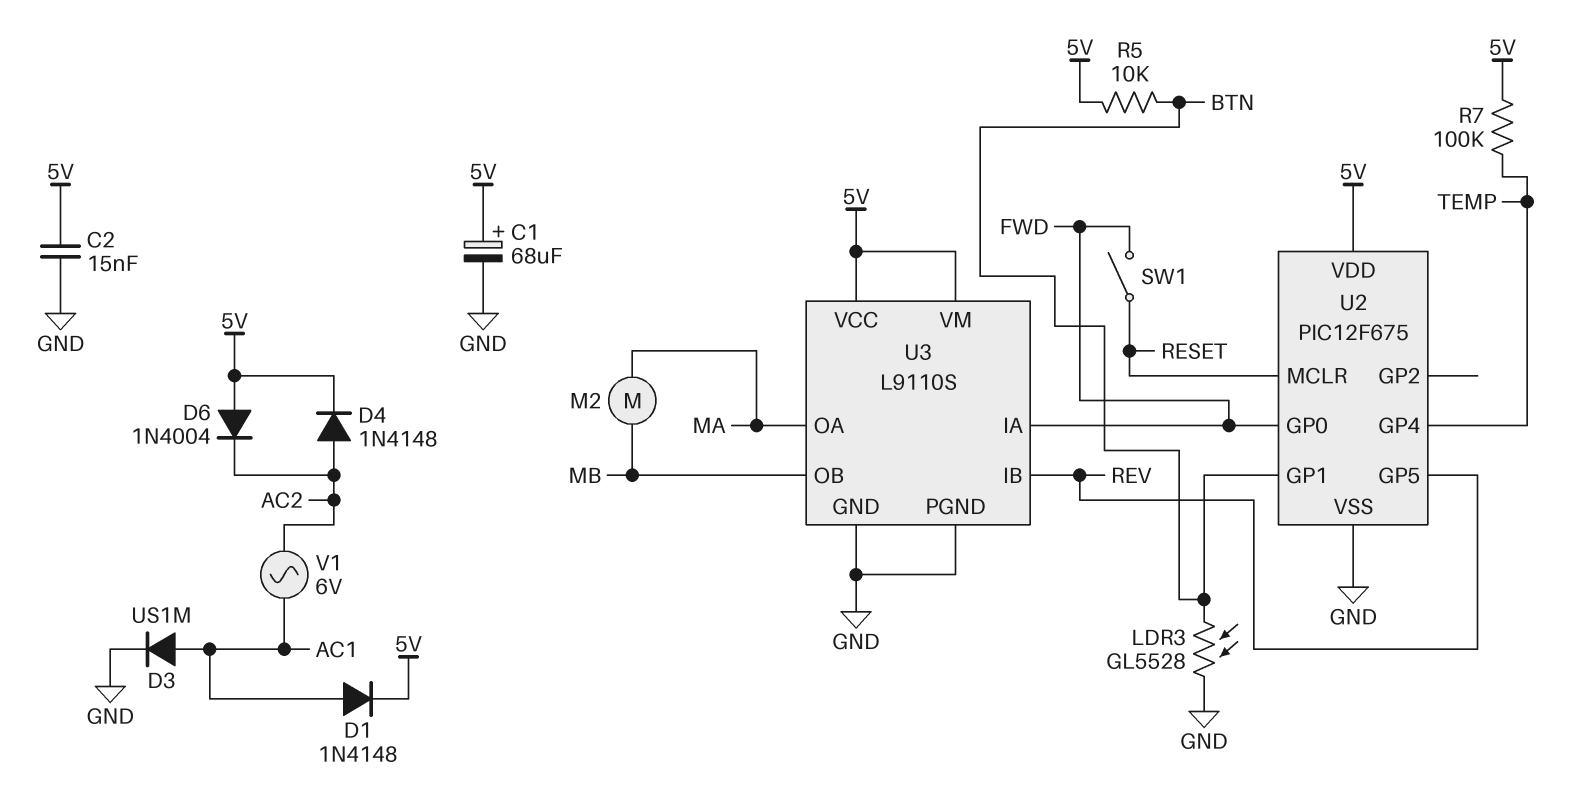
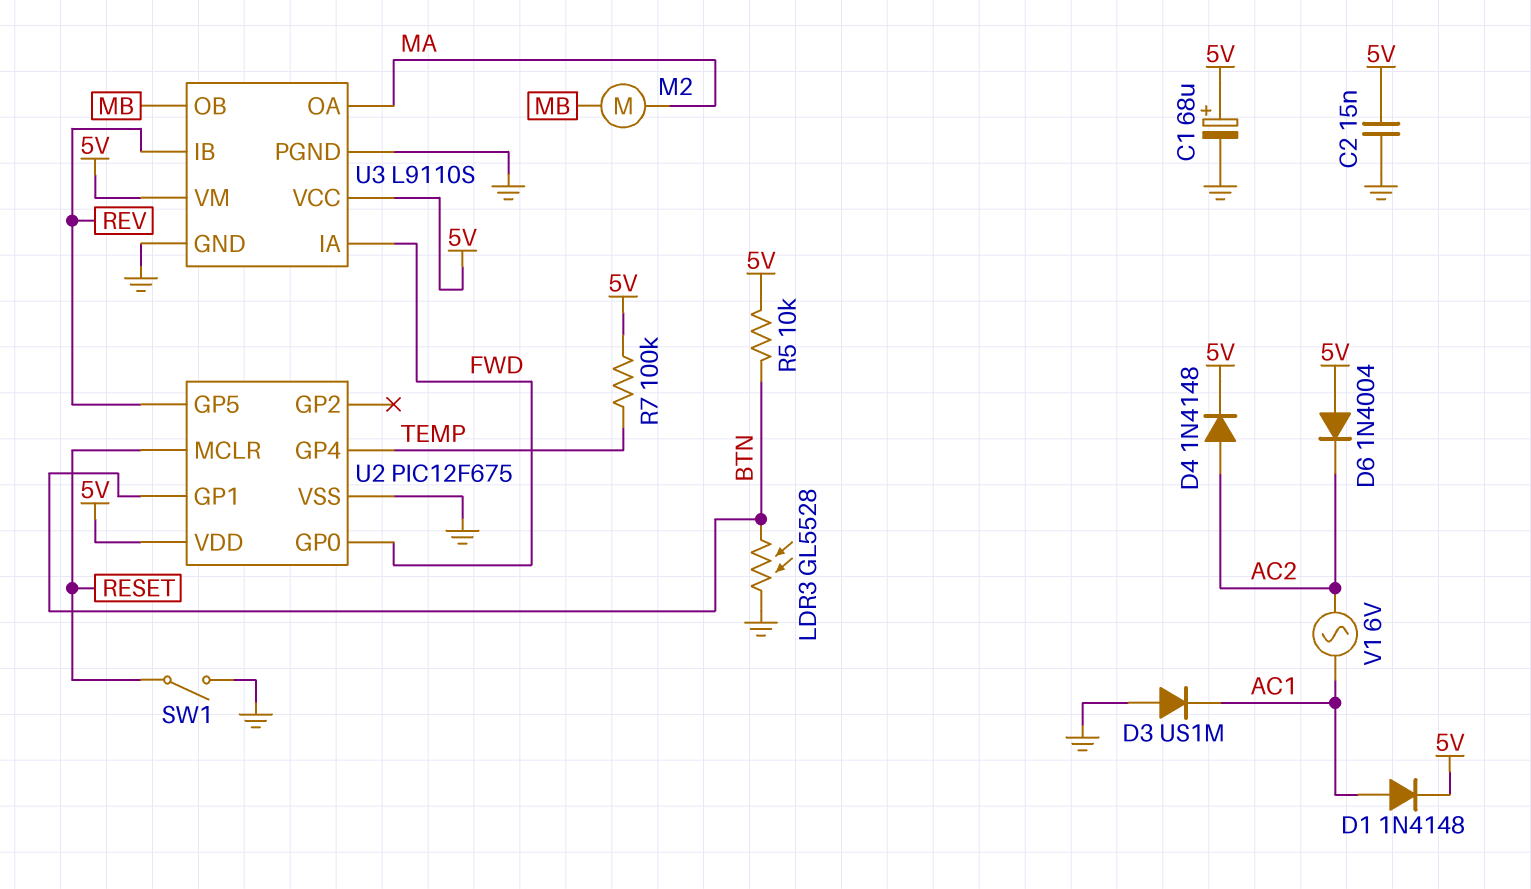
D3: diode US1M (A AC1, K GND) -> diode US1M (A GND, K AC1)
SW1: switch (FWD, RESET) -> switch (GND, RESET)

